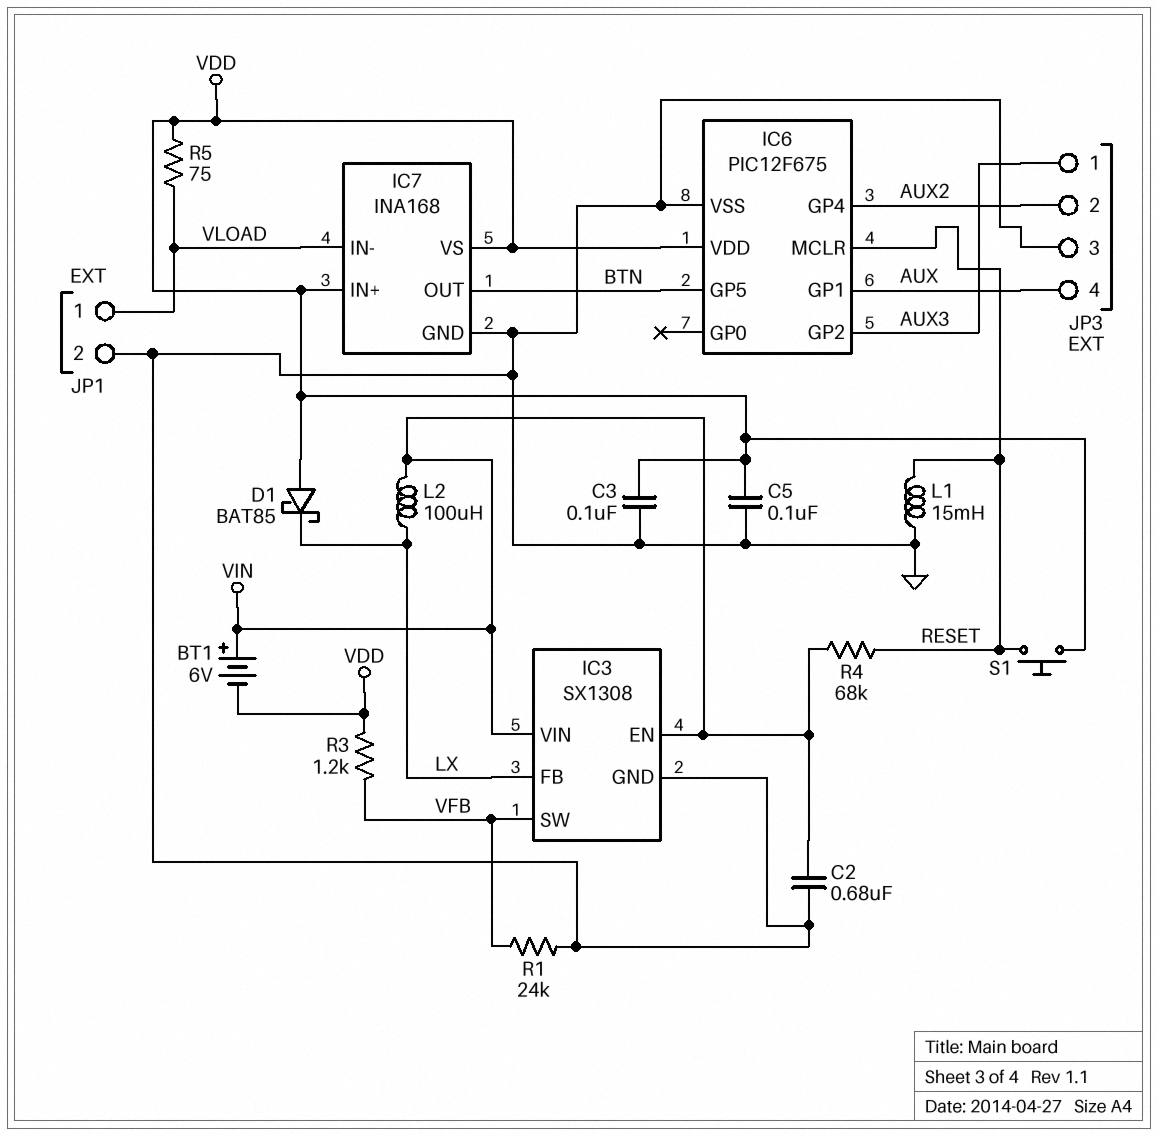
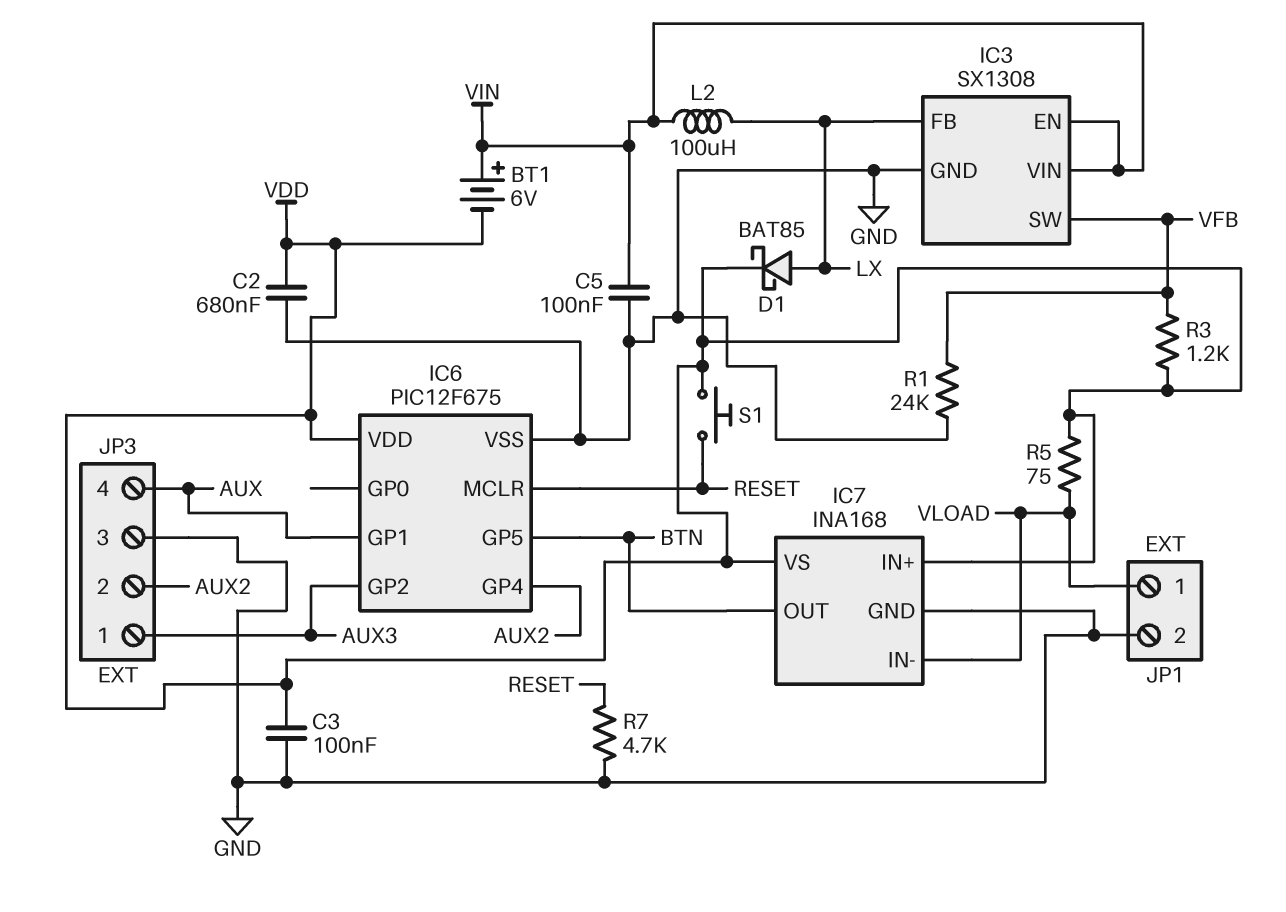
C2: 680nF (GND, VIN) -> 680nF (GND, VDD)
C5: 100nF (GND, VDD) -> 100nF (GND, VIN)
D1: schottky BAT85 (A VDD, K LX) -> schottky BAT85 (A LX, K VDD)
L1: 15mH (GND, RESET) -> none
R4: 68k (RESET, VIN) -> none
R7: none -> 4.7k (GND, RESET)

